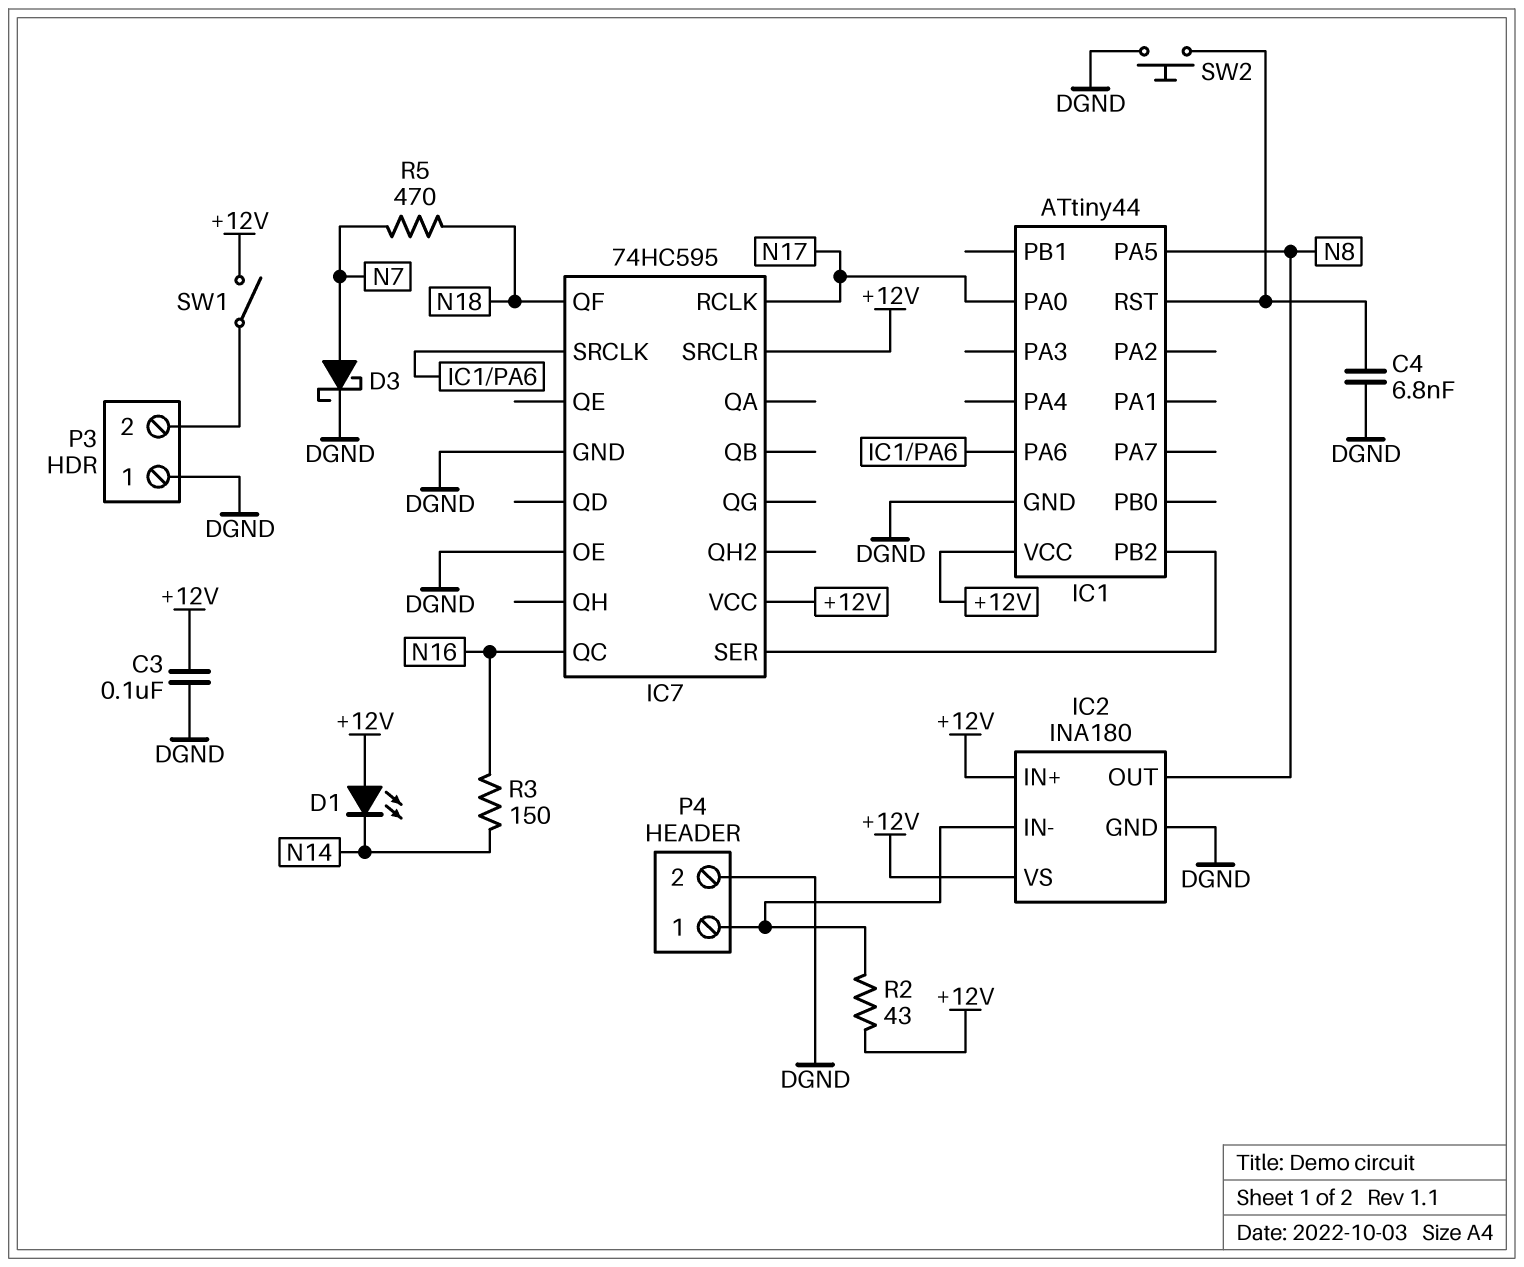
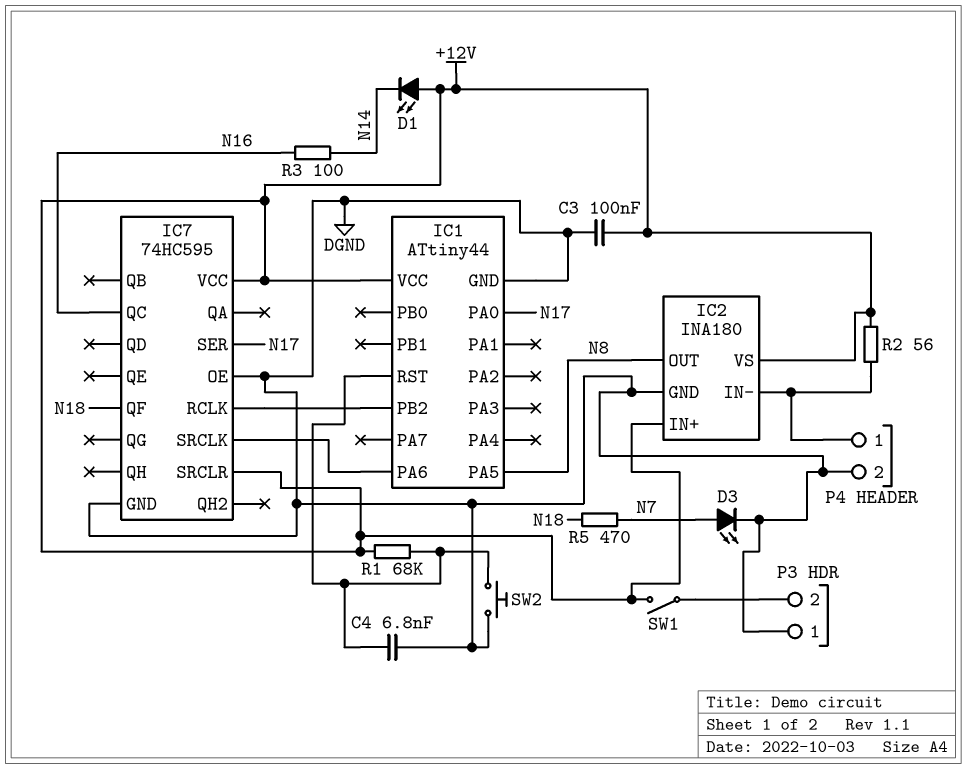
D3: schottky (A N7, K DGND) -> LED (A N7, K DGND)
IC7 pin RCLK: N17 -> IC1/PB2
IC7 pin SER: IC1/PB2 -> N17
R1: none -> 68k (+12V, IC1/RST)
R2: 43 (+12V, IC2/IN-) -> 56 (+12V, IC2/IN-)
R3: 150 (N14, N16) -> 100 (N14, N16)

